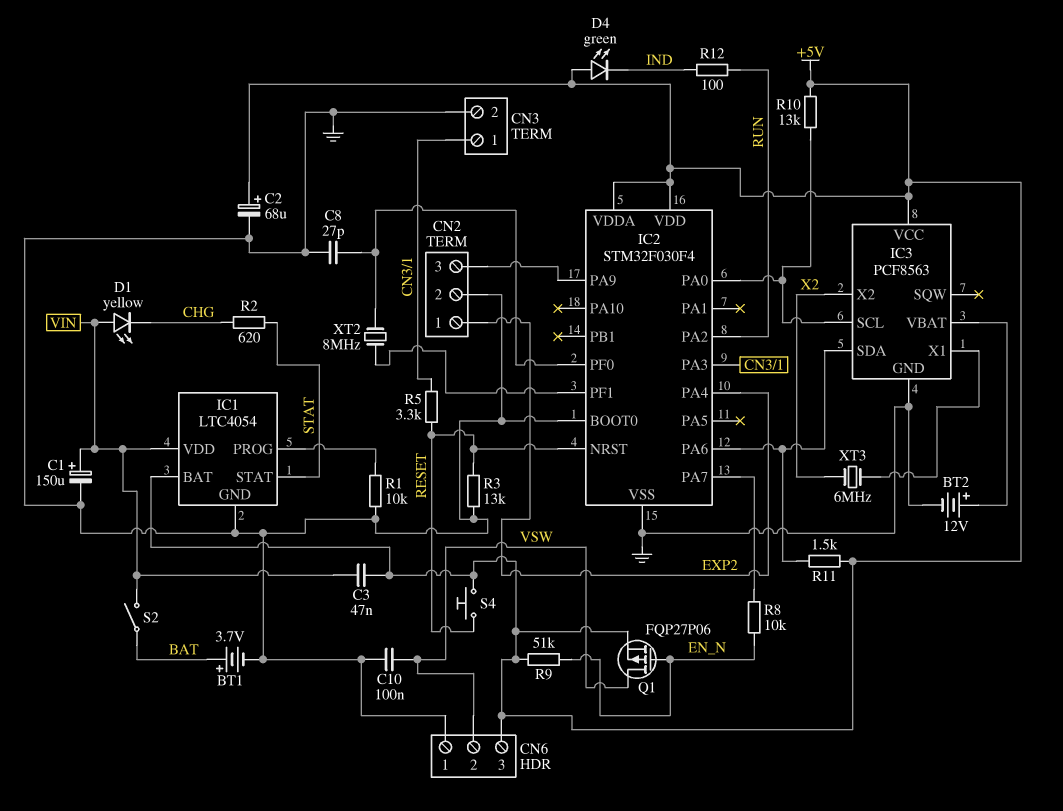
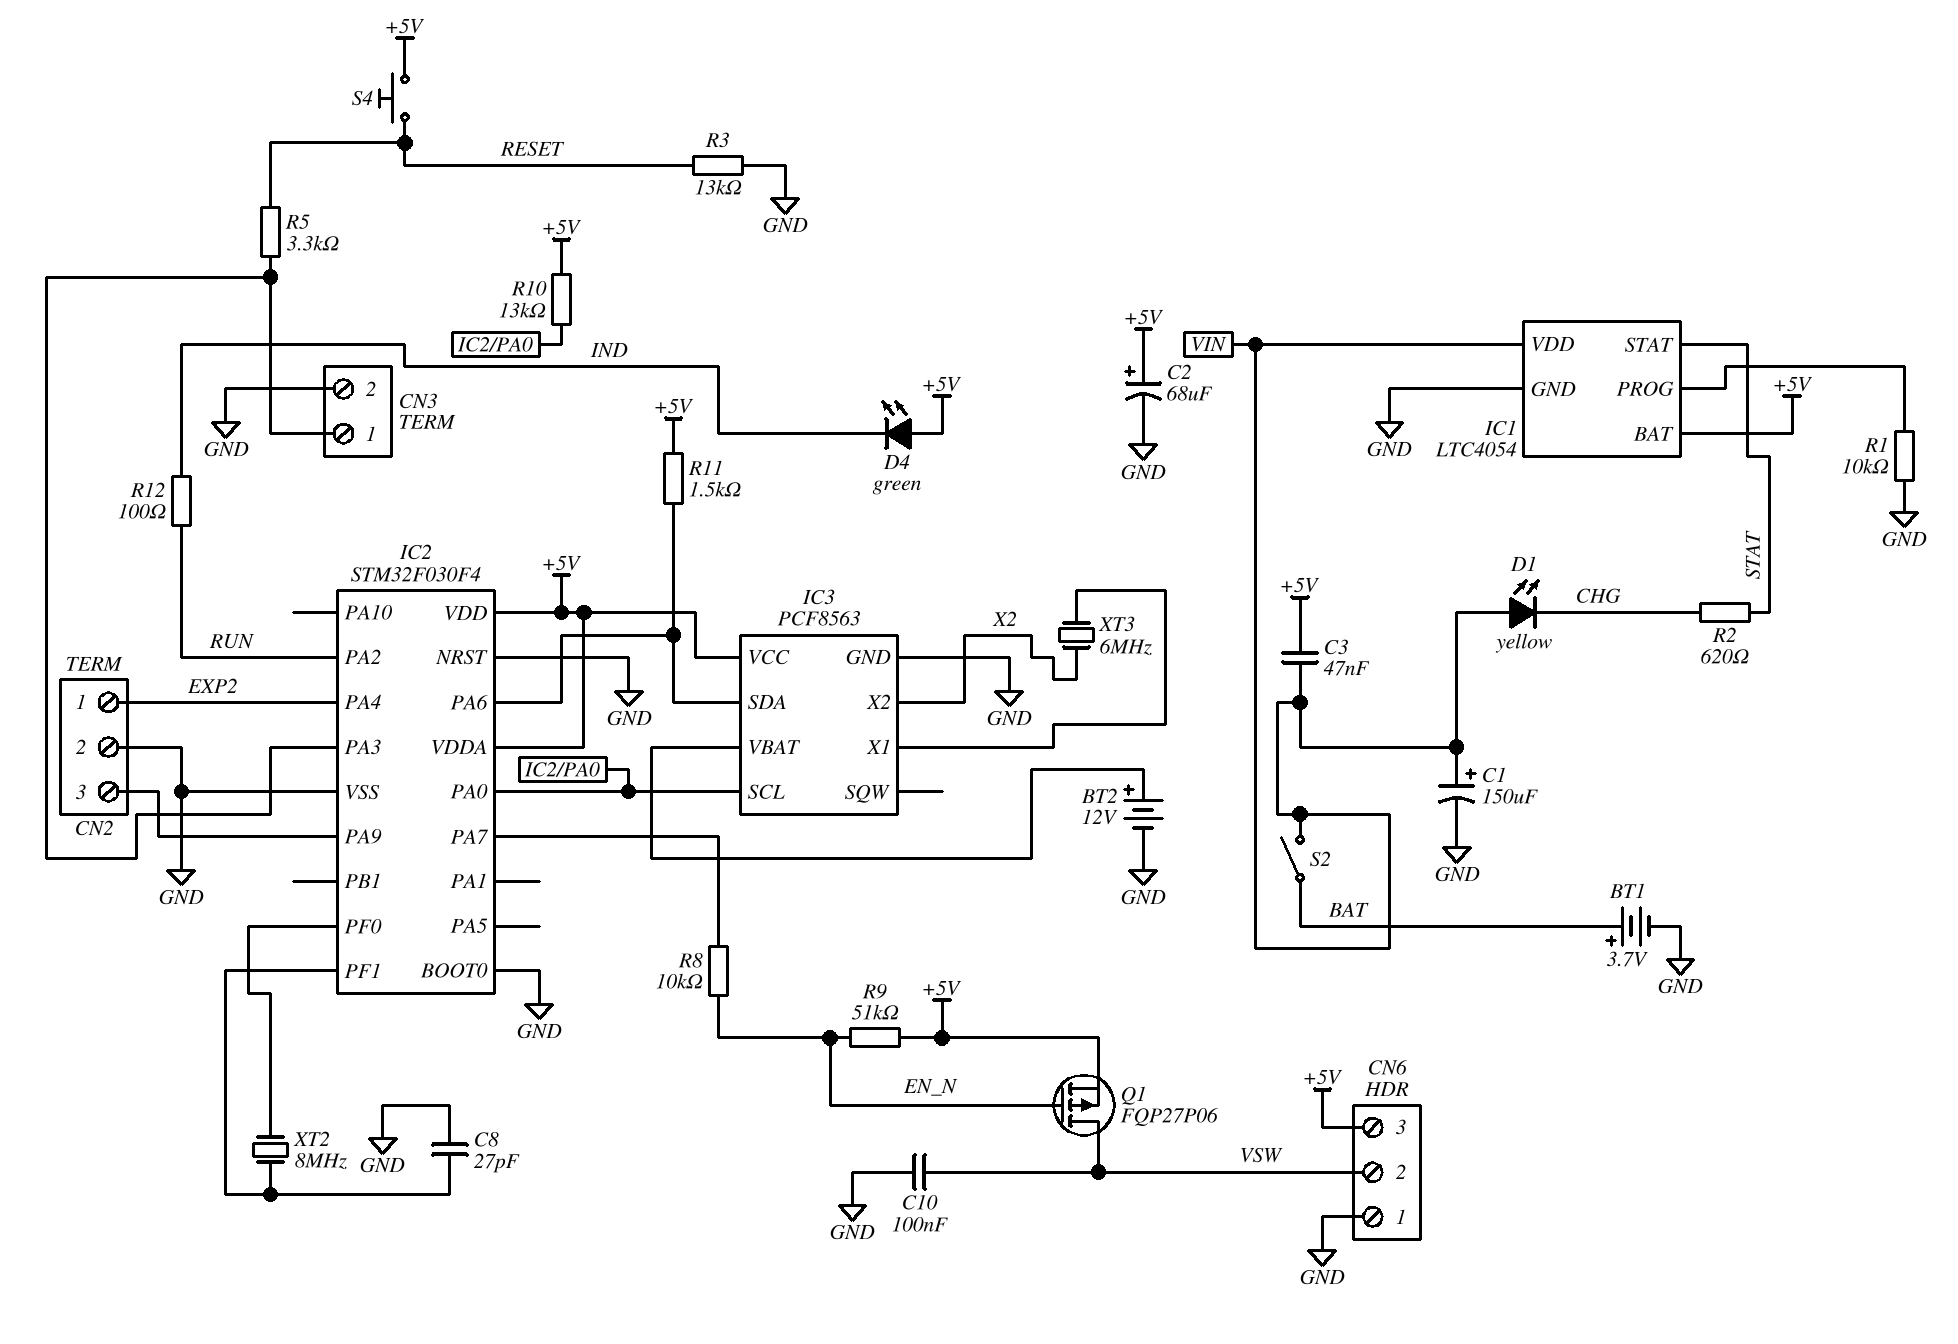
C8: 27pF (GND, IC2/PF0) -> 27pF (GND, IC2/PF1)
IC2 pin NRST: RESET -> GND

